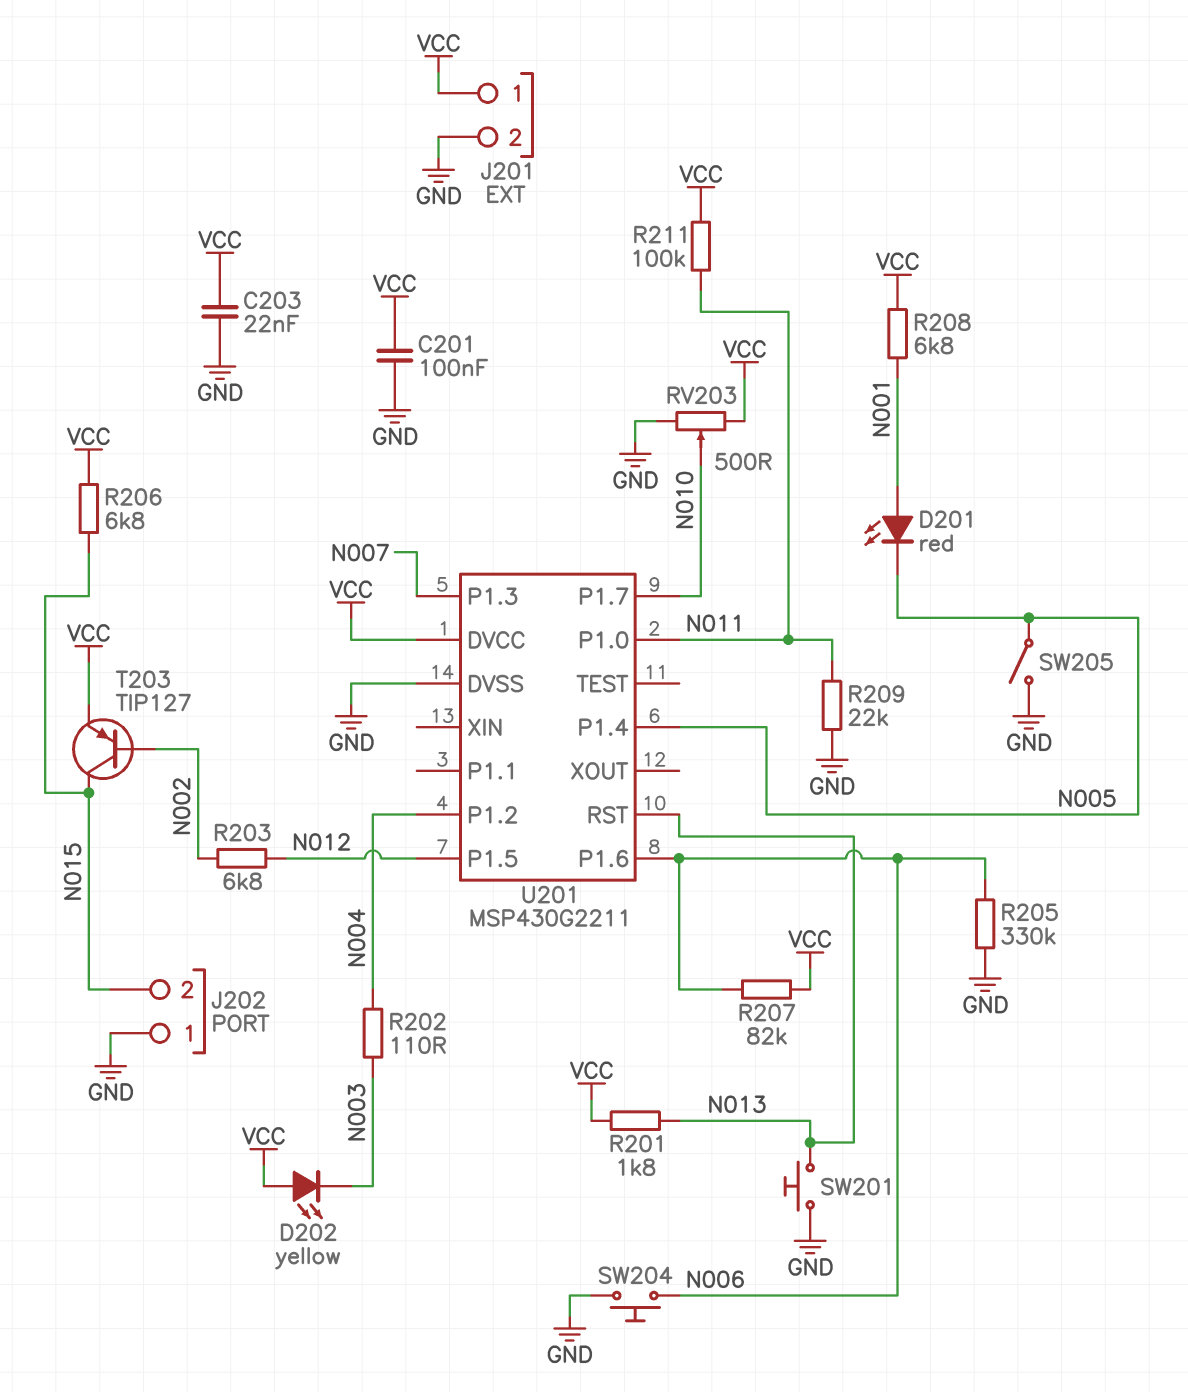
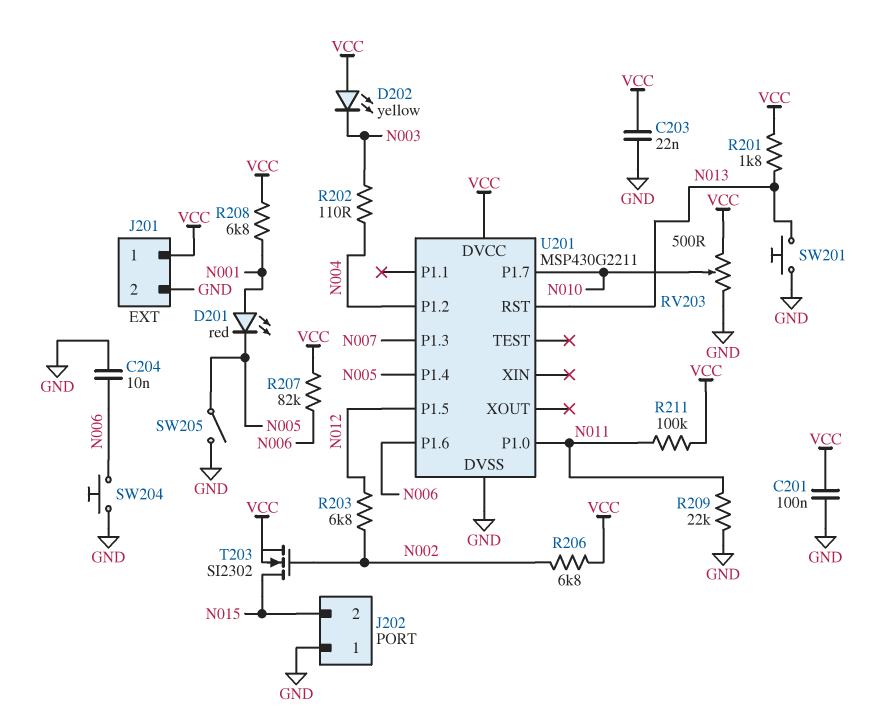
C204: none -> 10nF (GND, N006)
R205: 330k (GND, N006) -> none
R206: 6.8k (N015, VCC) -> 6.8k (N002, VCC)
T203: PNP TIP127 (B N002, C N015, E VCC) -> NMOS SI2302 (G N002, D N015, S VCC)

